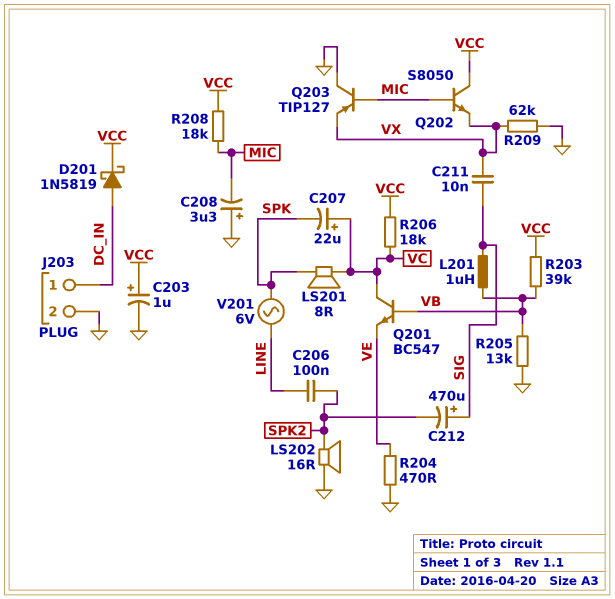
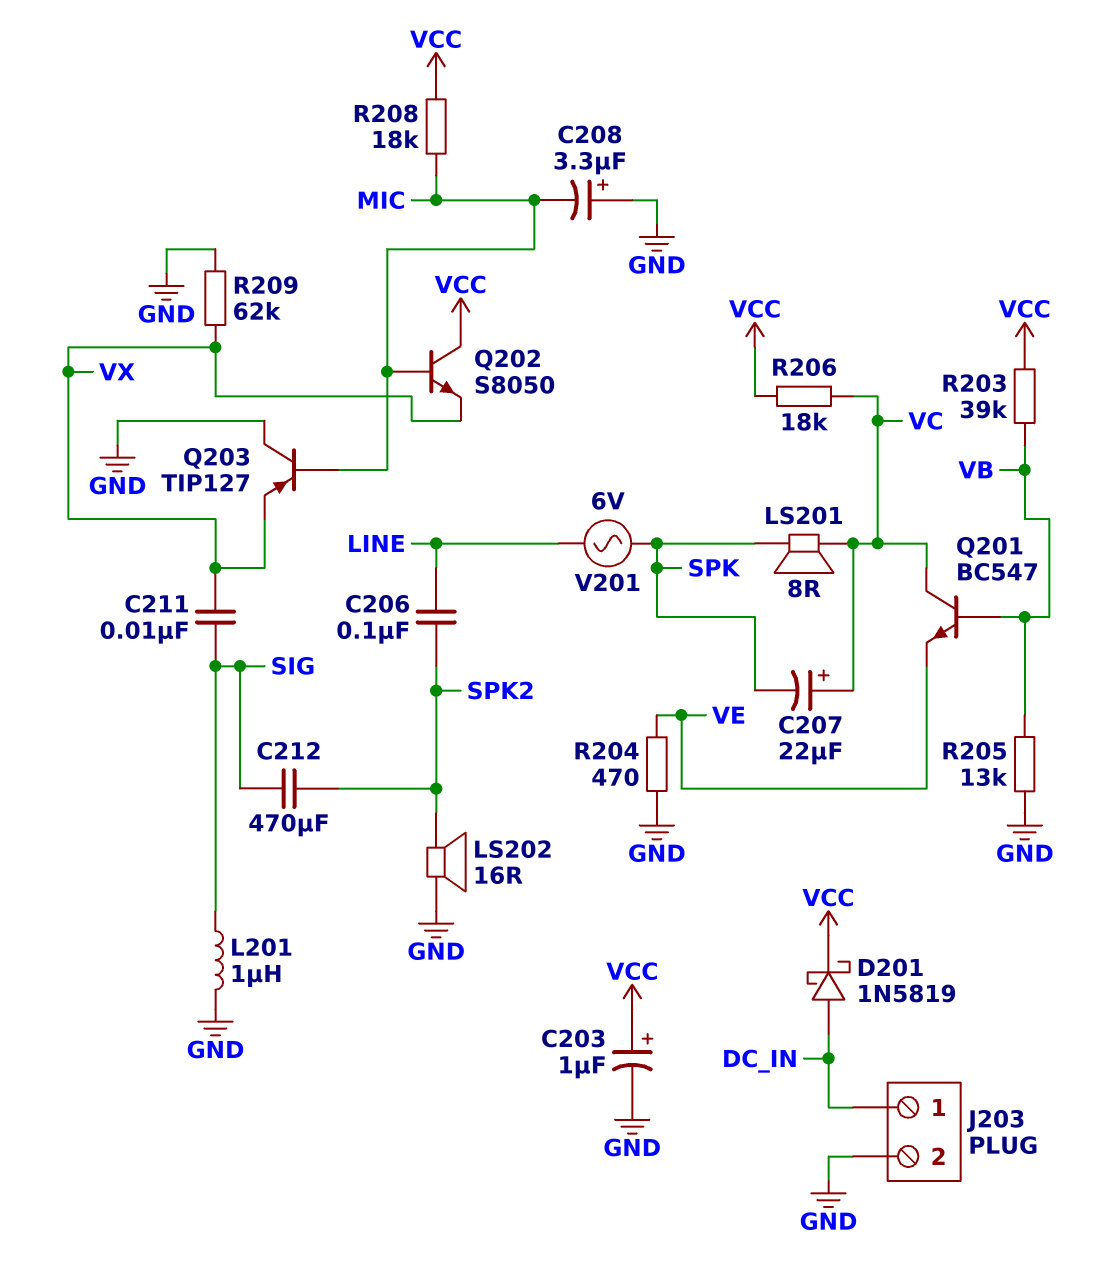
C212: 470uF (plus SIG, minus SPK2) -> 470uF (SIG, SPK2)
L201: 1uH (SIG, VB) -> 1uH (GND, SIG)

